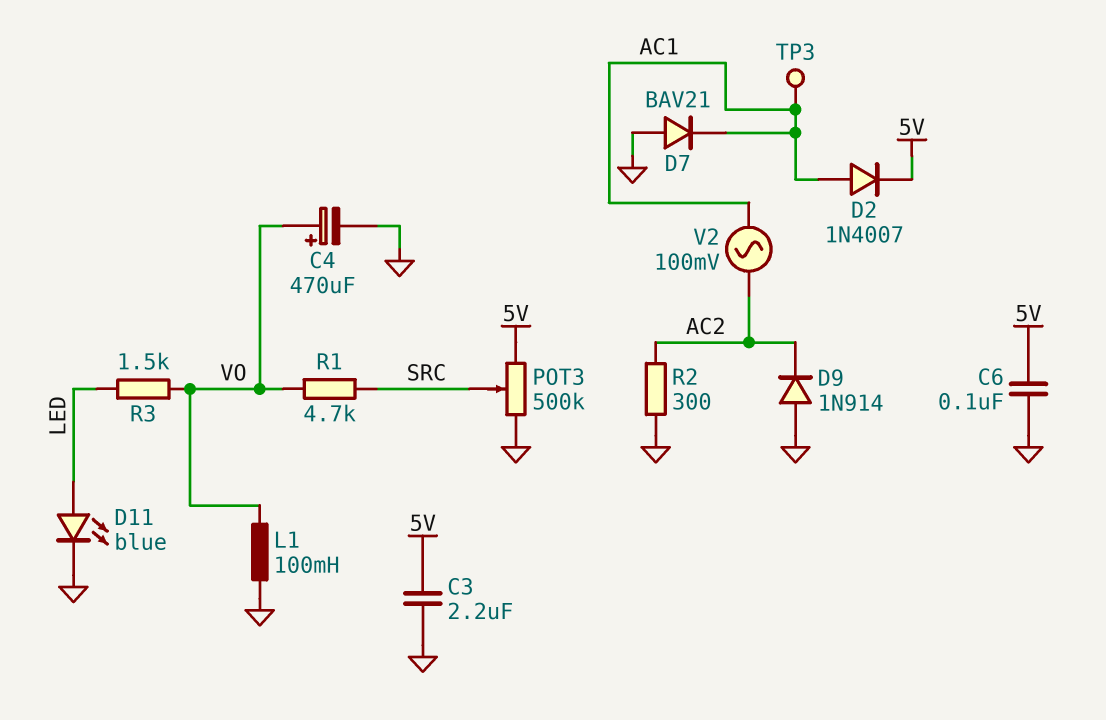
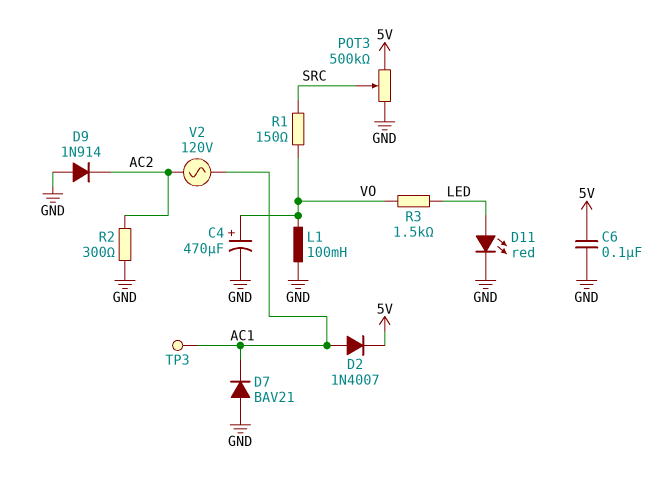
C3: 2.2uF (5V, GND) -> none
D11: LED blue (A LED, K GND) -> LED red (A LED, K GND)
R1: 4.7k (SRC, VO) -> 150 (SRC, VO)
V2: AC 100mV (AC1, AC2) -> AC 120V (AC1, AC2)

